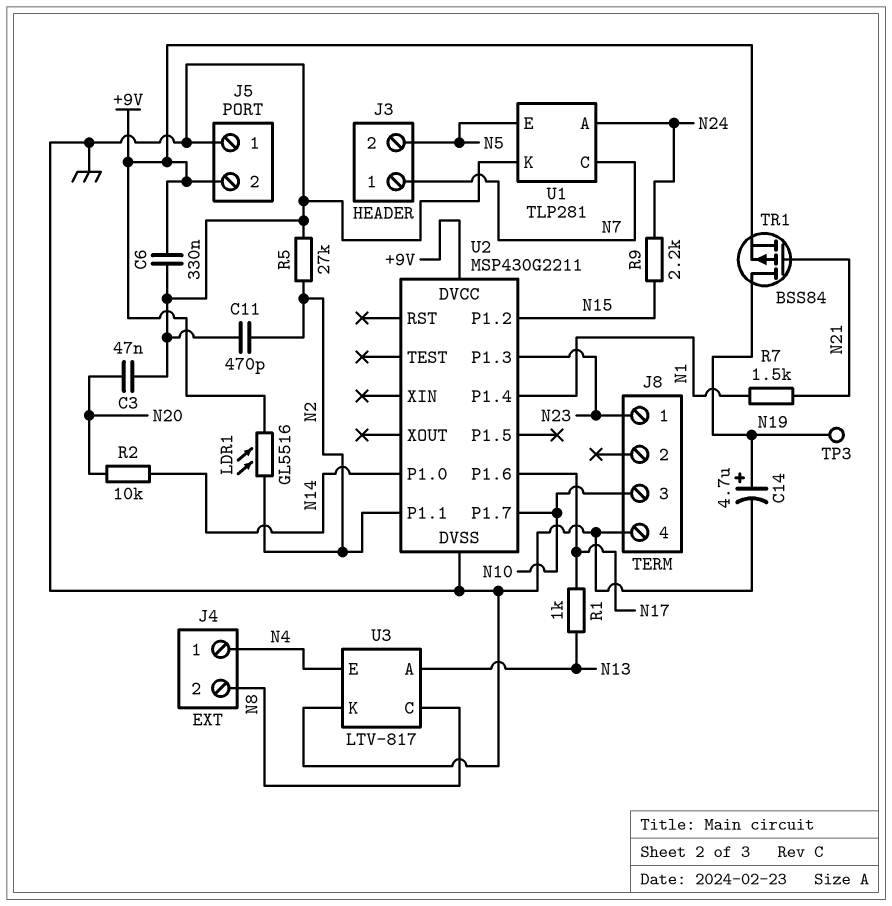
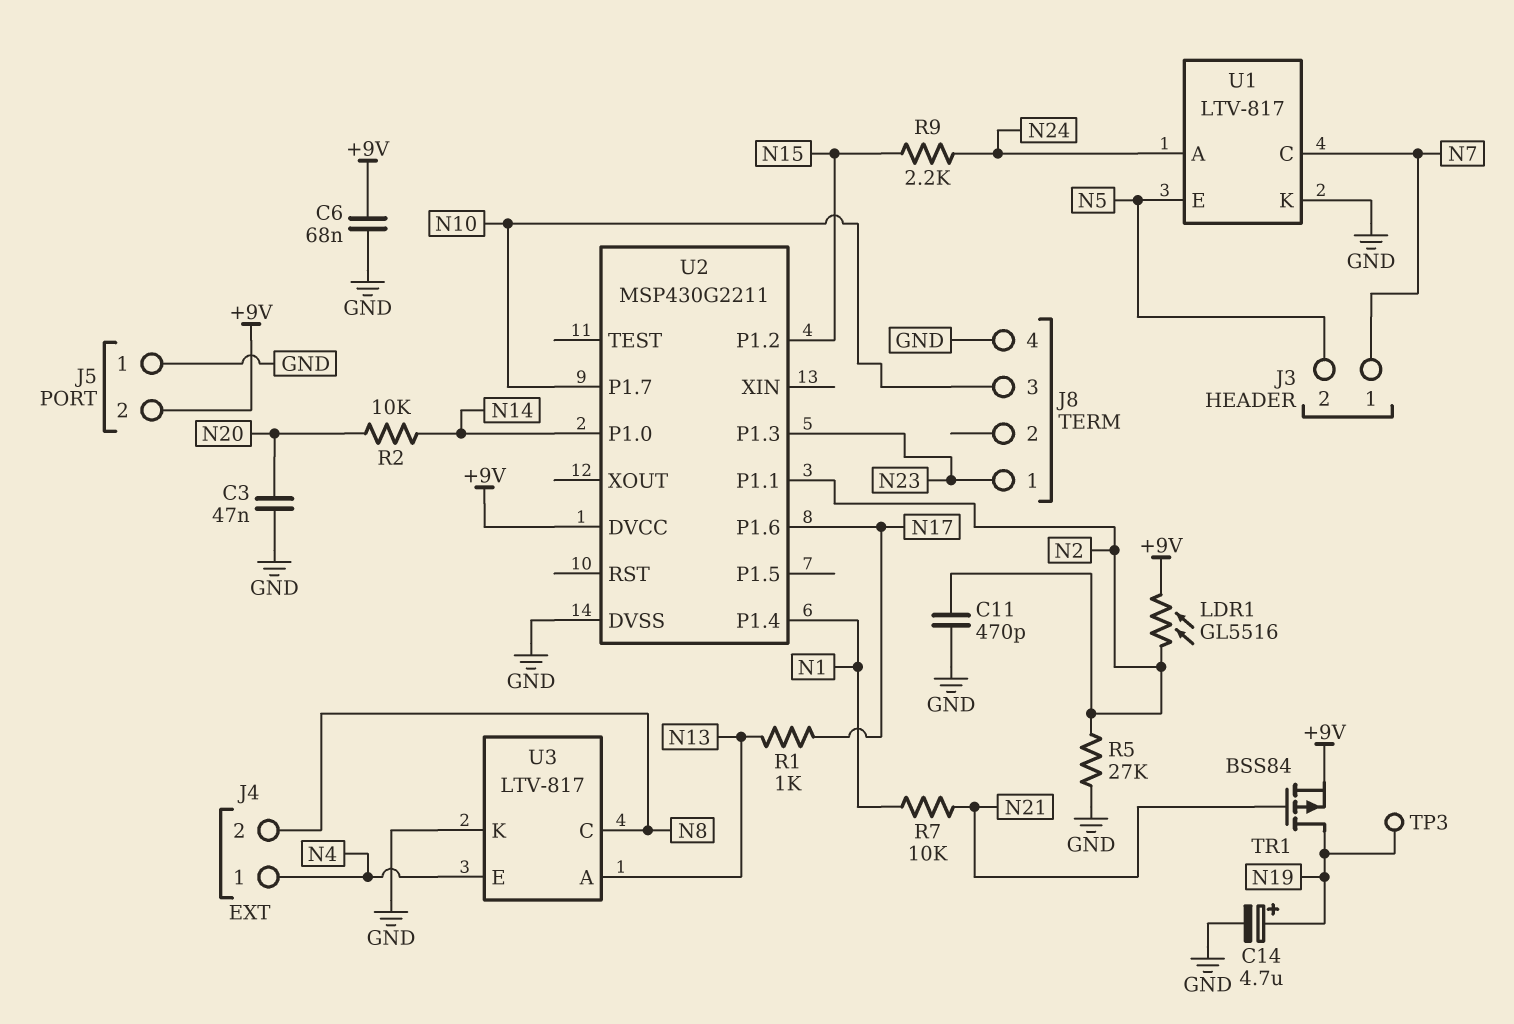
C6: 330nF (+9V, GND) -> 68nF (+9V, GND)
R7: 1.5k (N1, N21) -> 10k (N1, N21)
U1: TLP281 -> LTV-817

